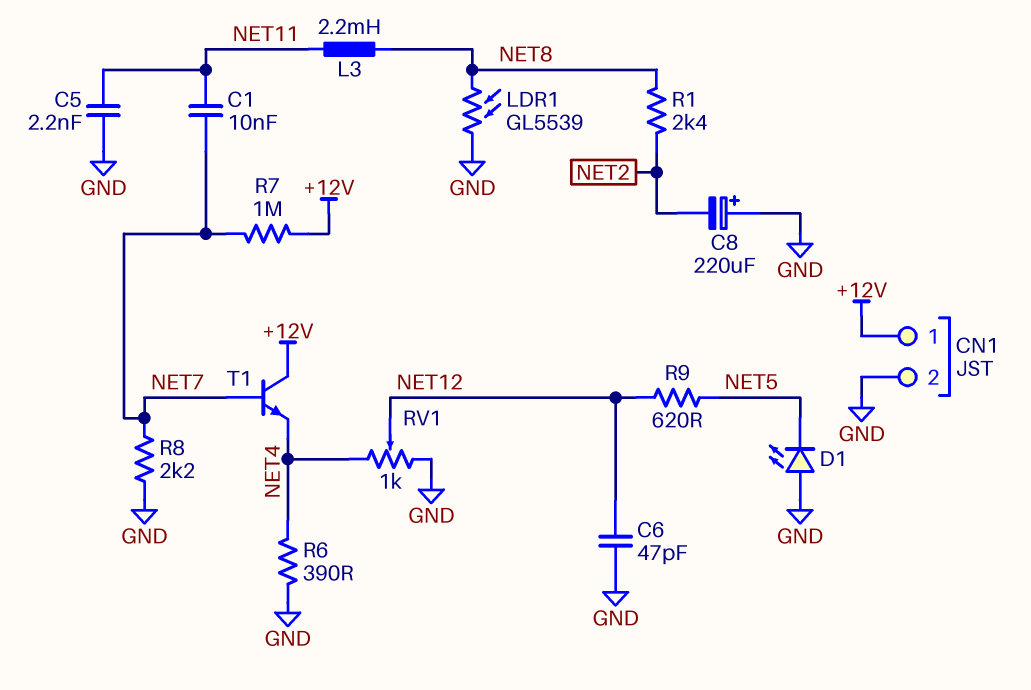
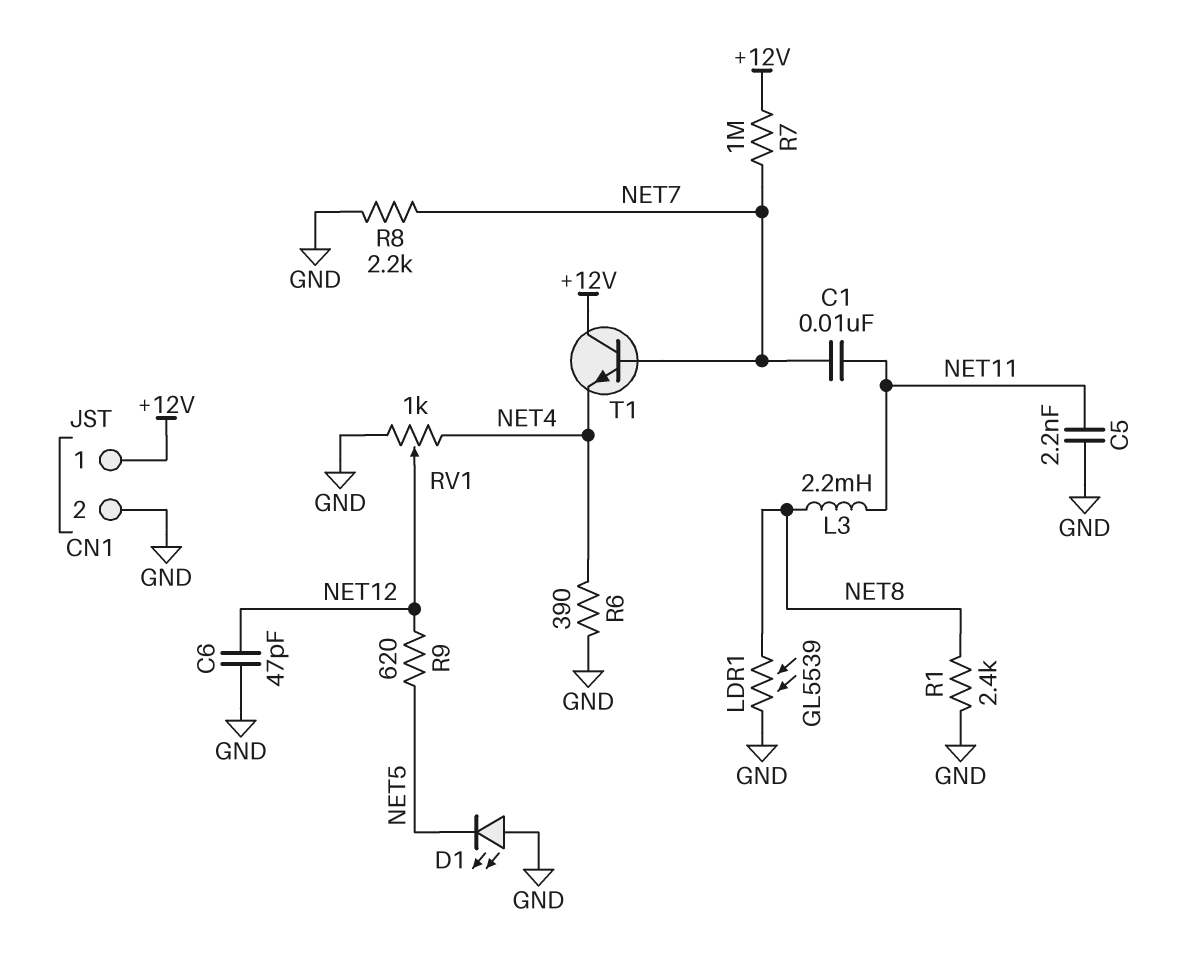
C8: 220uF (plus GND, minus NET2) -> none
R1: 2.4k (NET2, NET8) -> 2.4k (GND, NET8)

